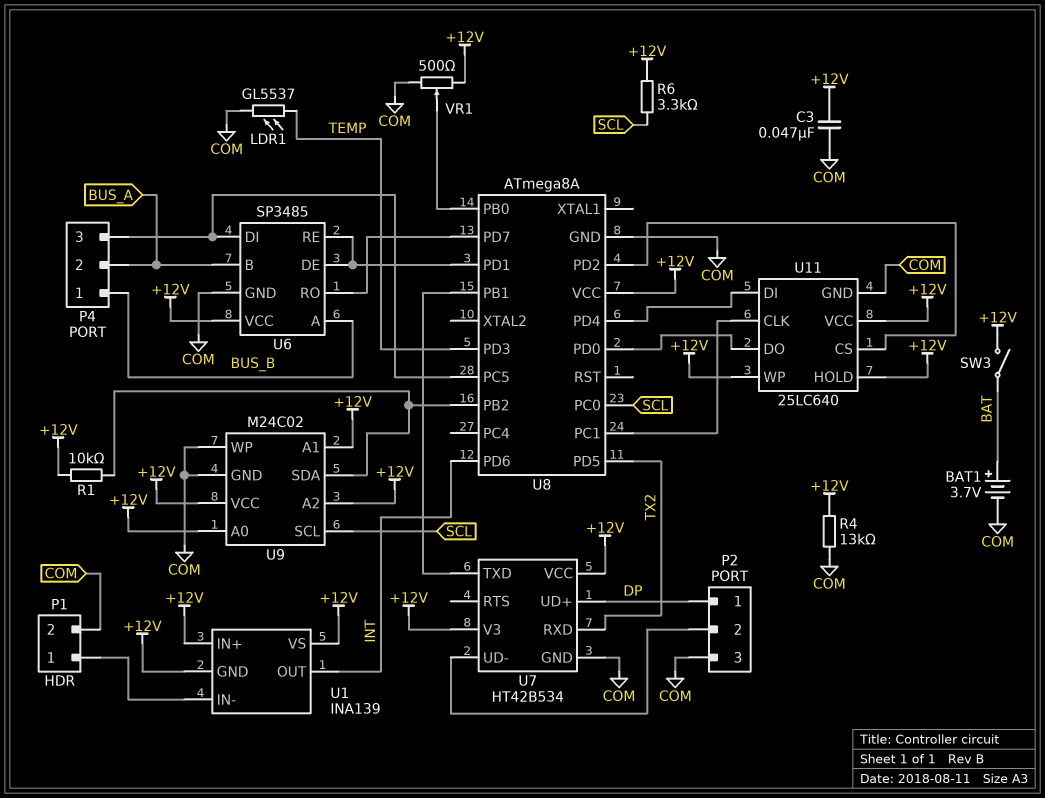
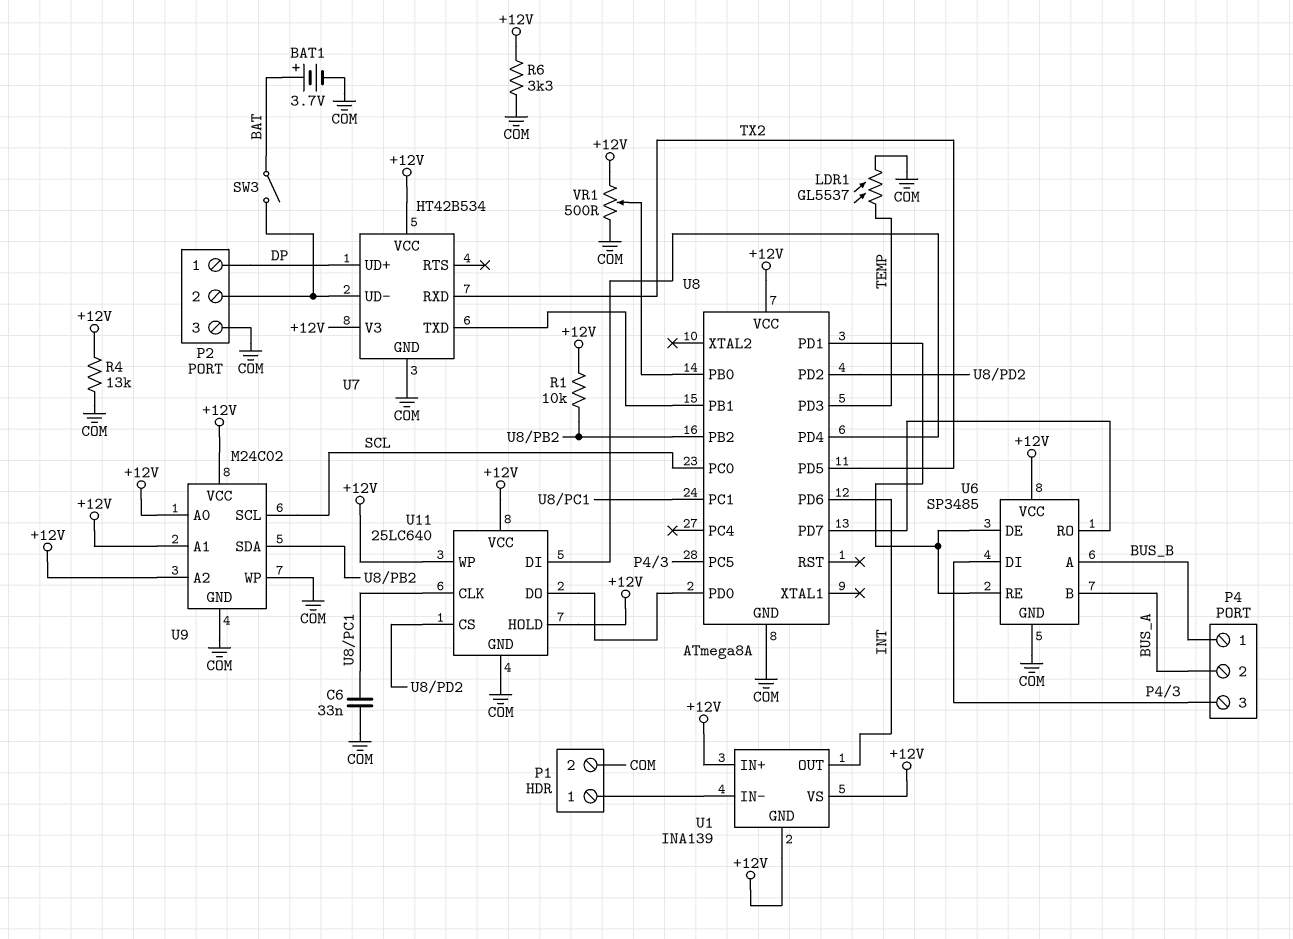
C3: 47nF (+12V, COM) -> none
C6: none -> 33nF (COM, U8/PC1)
R6: 3.3k (+12V, SCL) -> 3.3k (+12V, COM)
SW3: switch (+12V, BAT) -> switch (BAT, P2/2)

